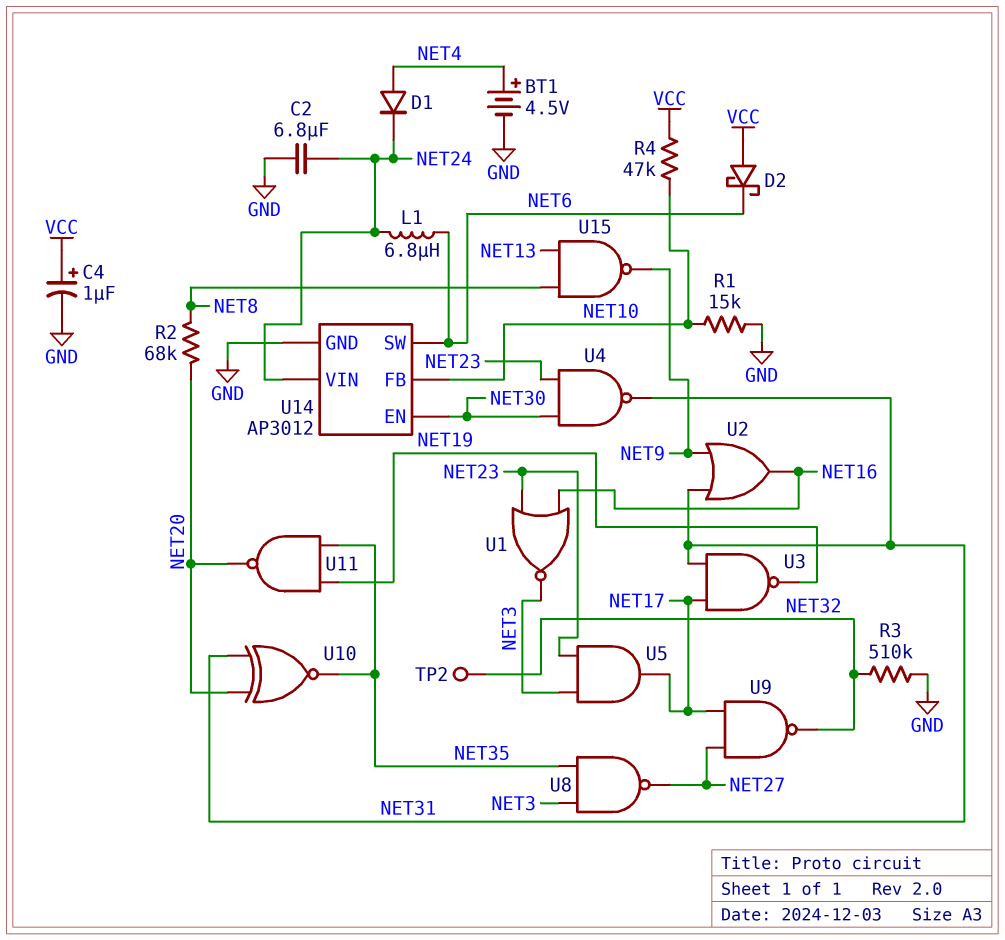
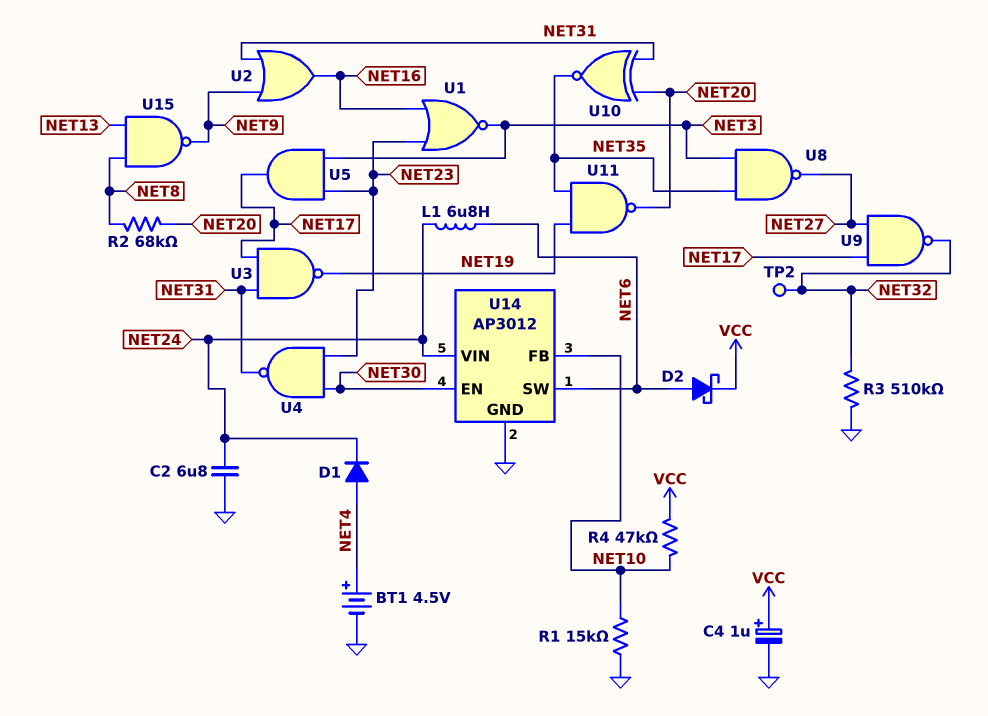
D2: schottky (A VCC, K NET6) -> schottky (A NET6, K VCC)

